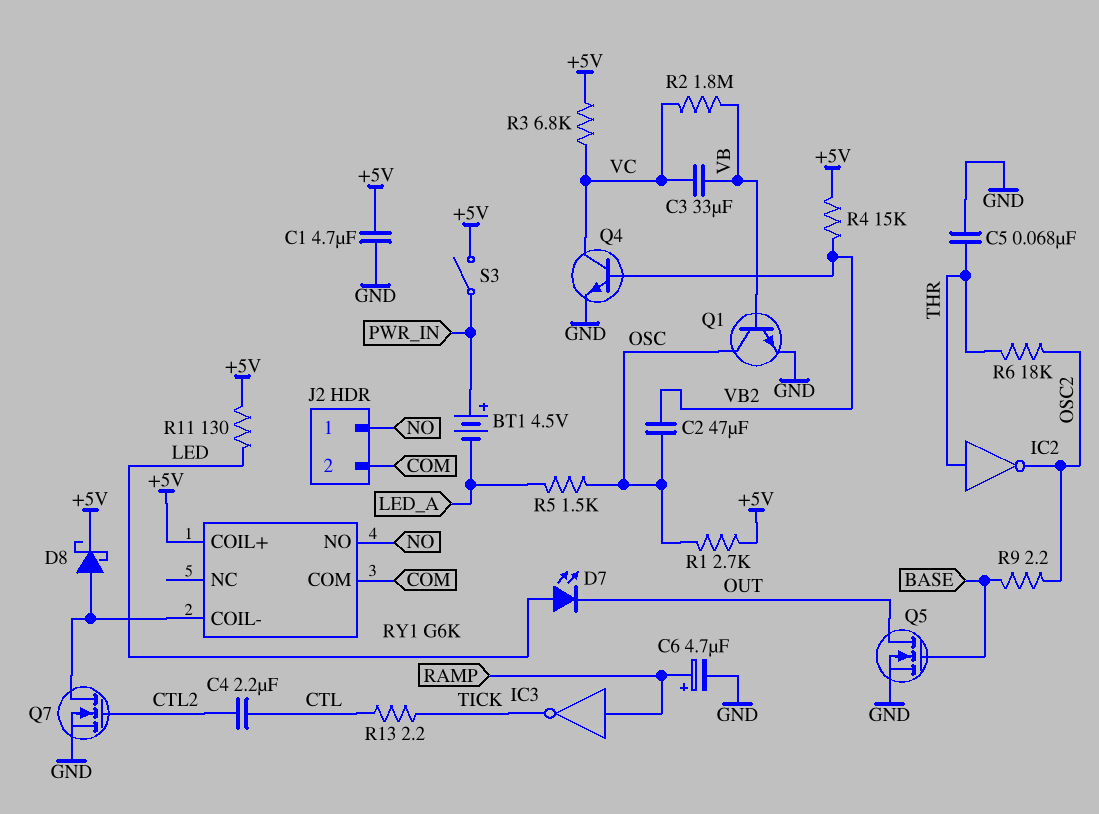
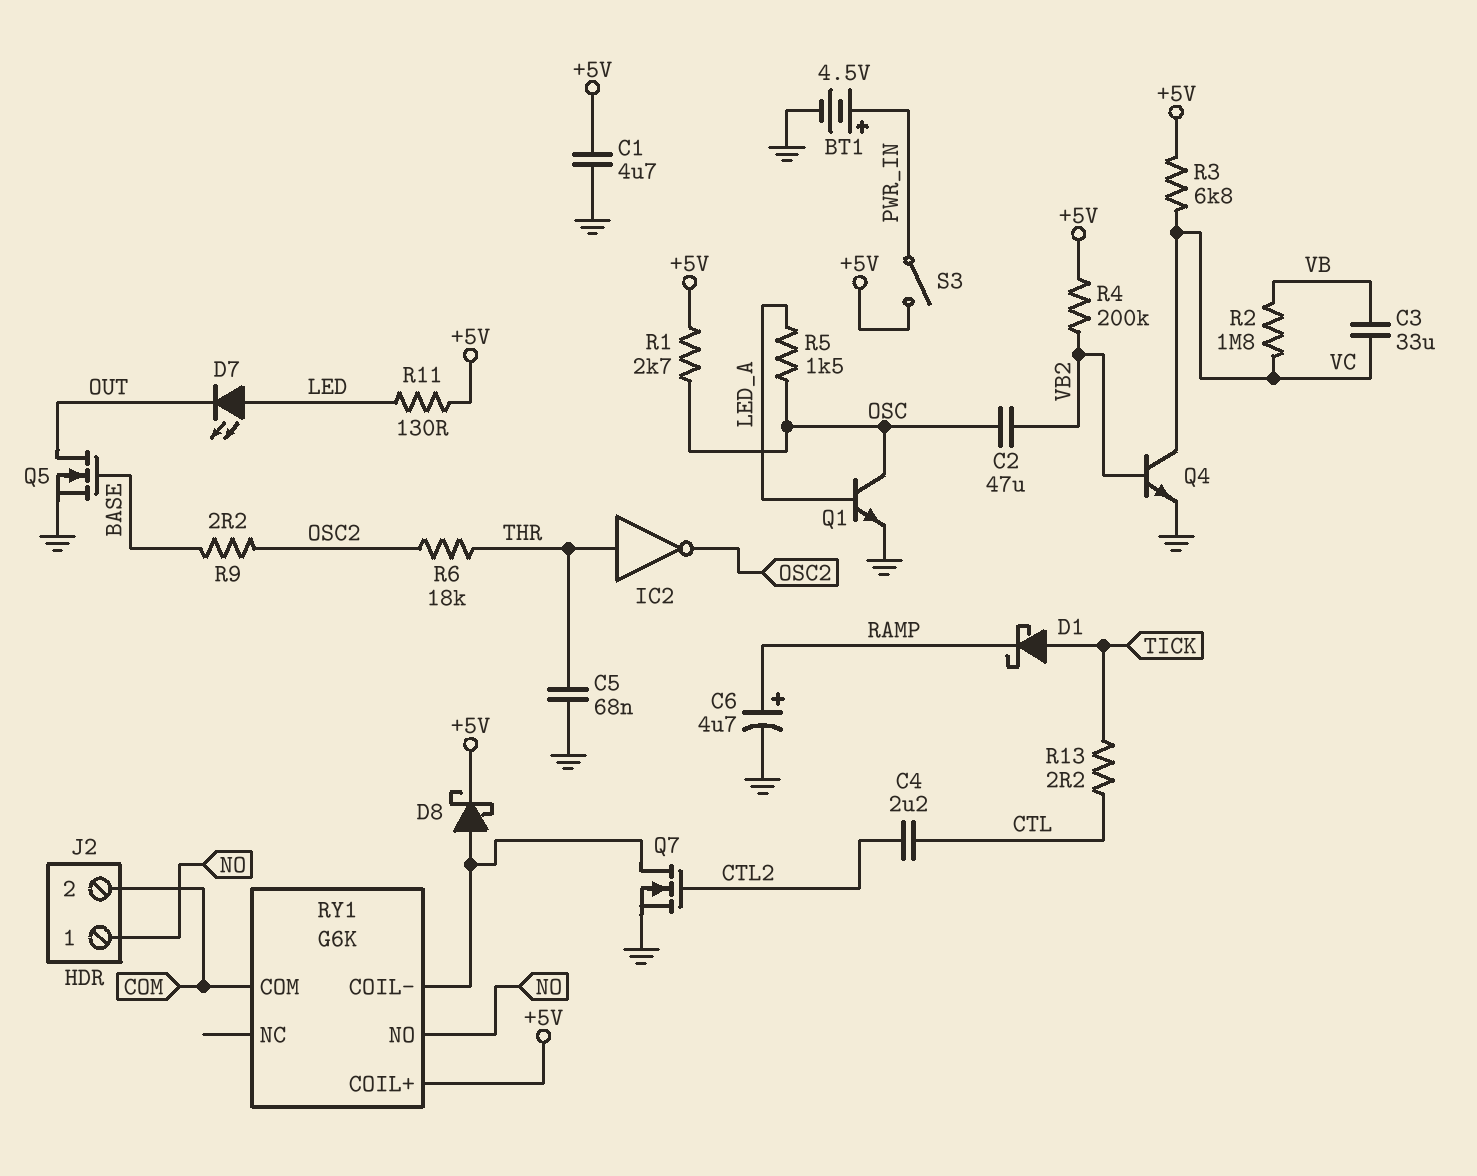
BT1: 4.5V (plus PWR_IN, minus LED_A) -> 4.5V (plus PWR_IN, minus GND)
D1: none -> schottky (A TICK, K RAMP)
IC3: NOT (in RAMP, out TICK) -> none
Q1: NPN (B VB, C OSC, E GND) -> NPN (B LED_A, C OSC, E GND)
R4: 15k (+5V, VB2) -> 200k (+5V, VB2)

